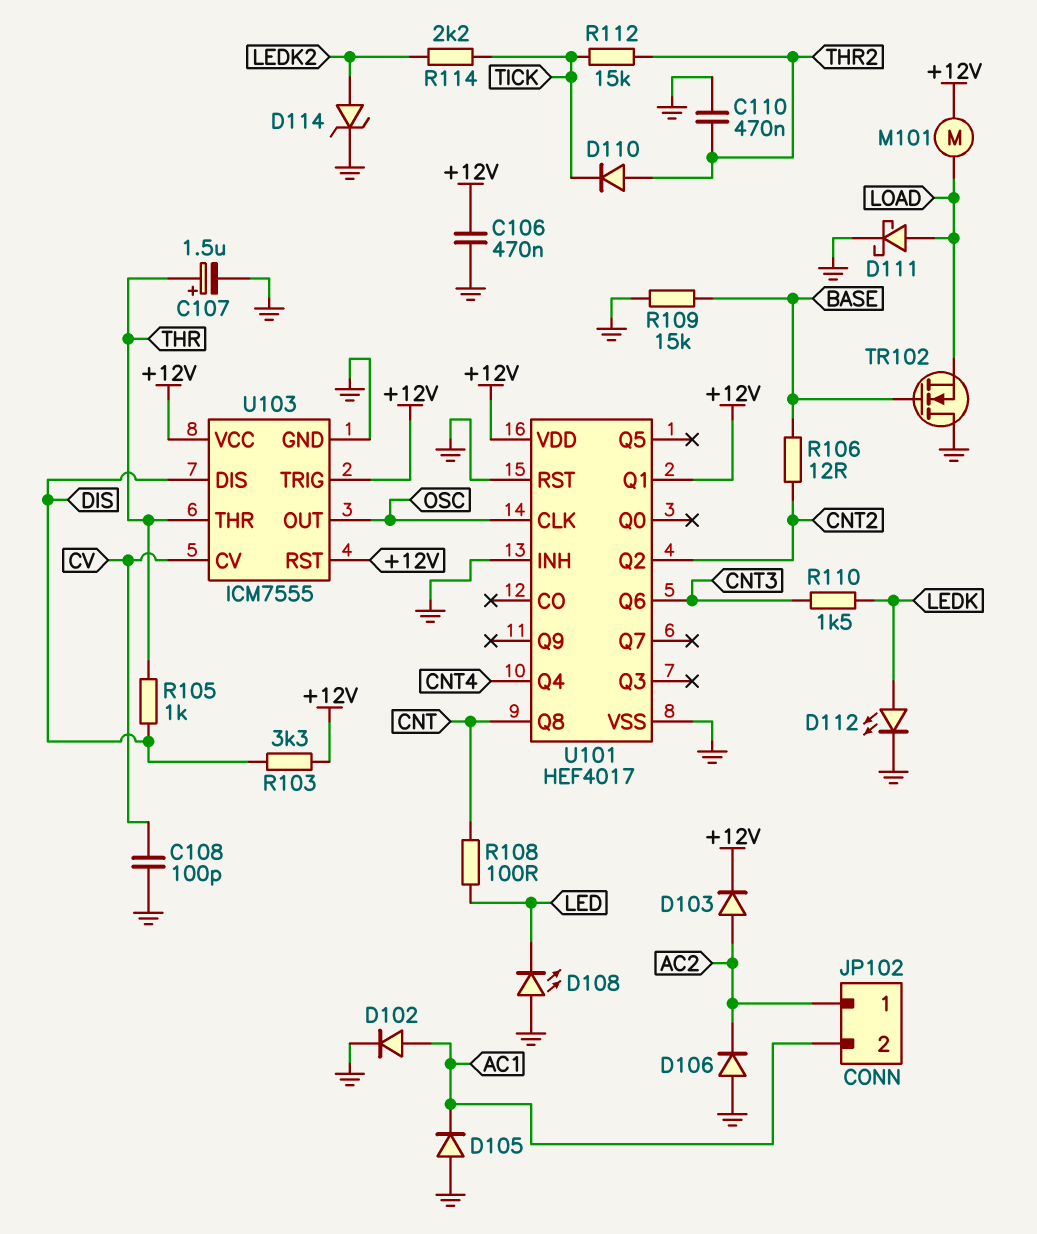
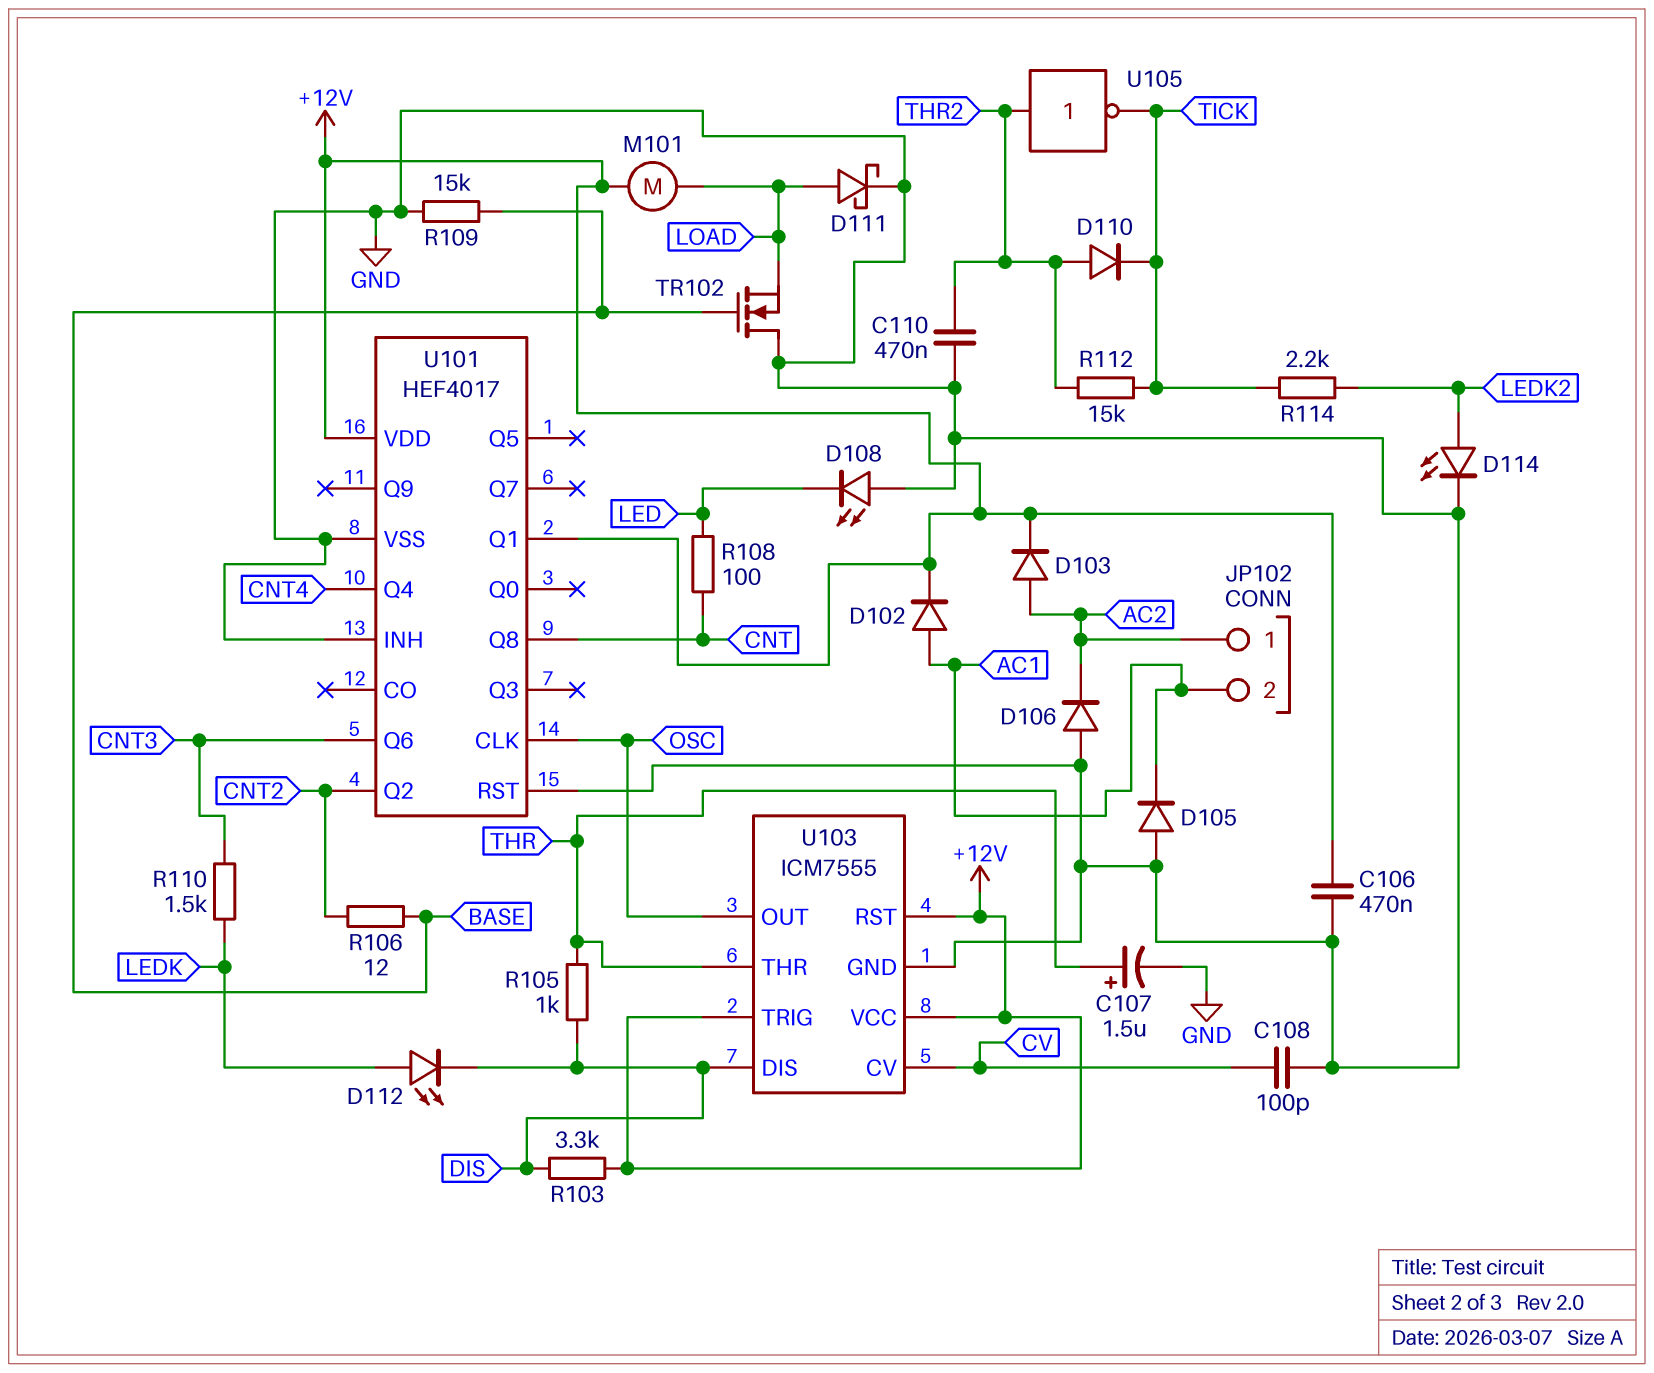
D102: diode (A AC1, K GND) -> diode (A AC1, K +12V)
D112: LED (A LEDK, K GND) -> LED (A LEDK, K DIS)
D114: zener (A LEDK2, K GND) -> LED (A LEDK2, K GND)
U105: none -> NOT (in THR2, out TICK)

